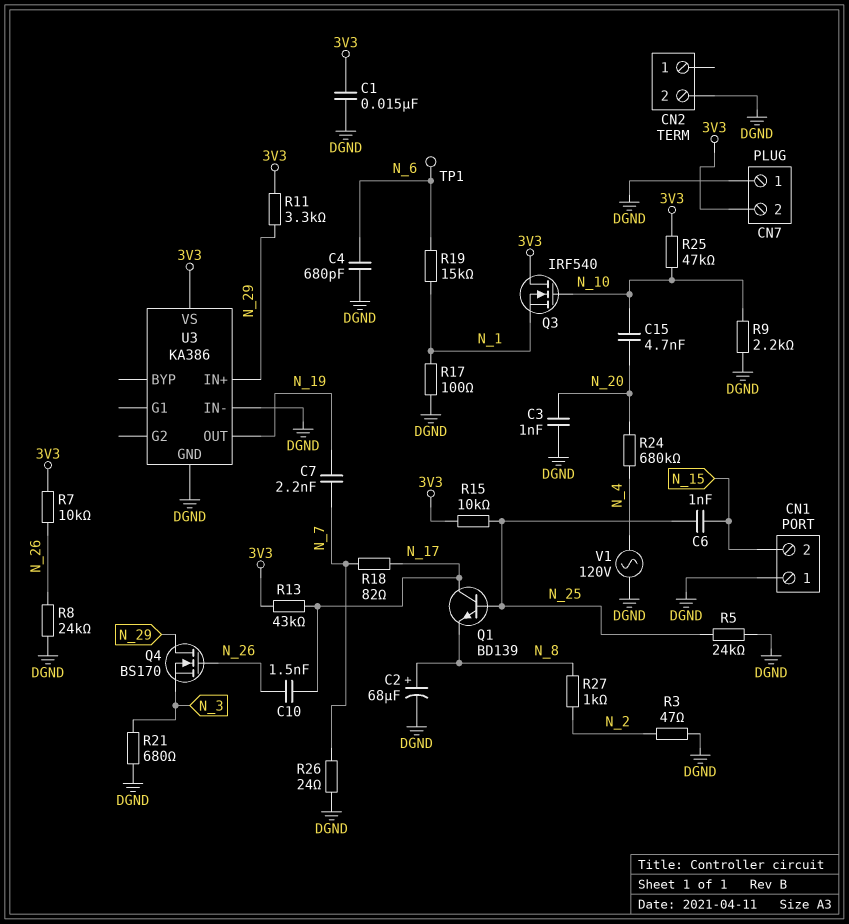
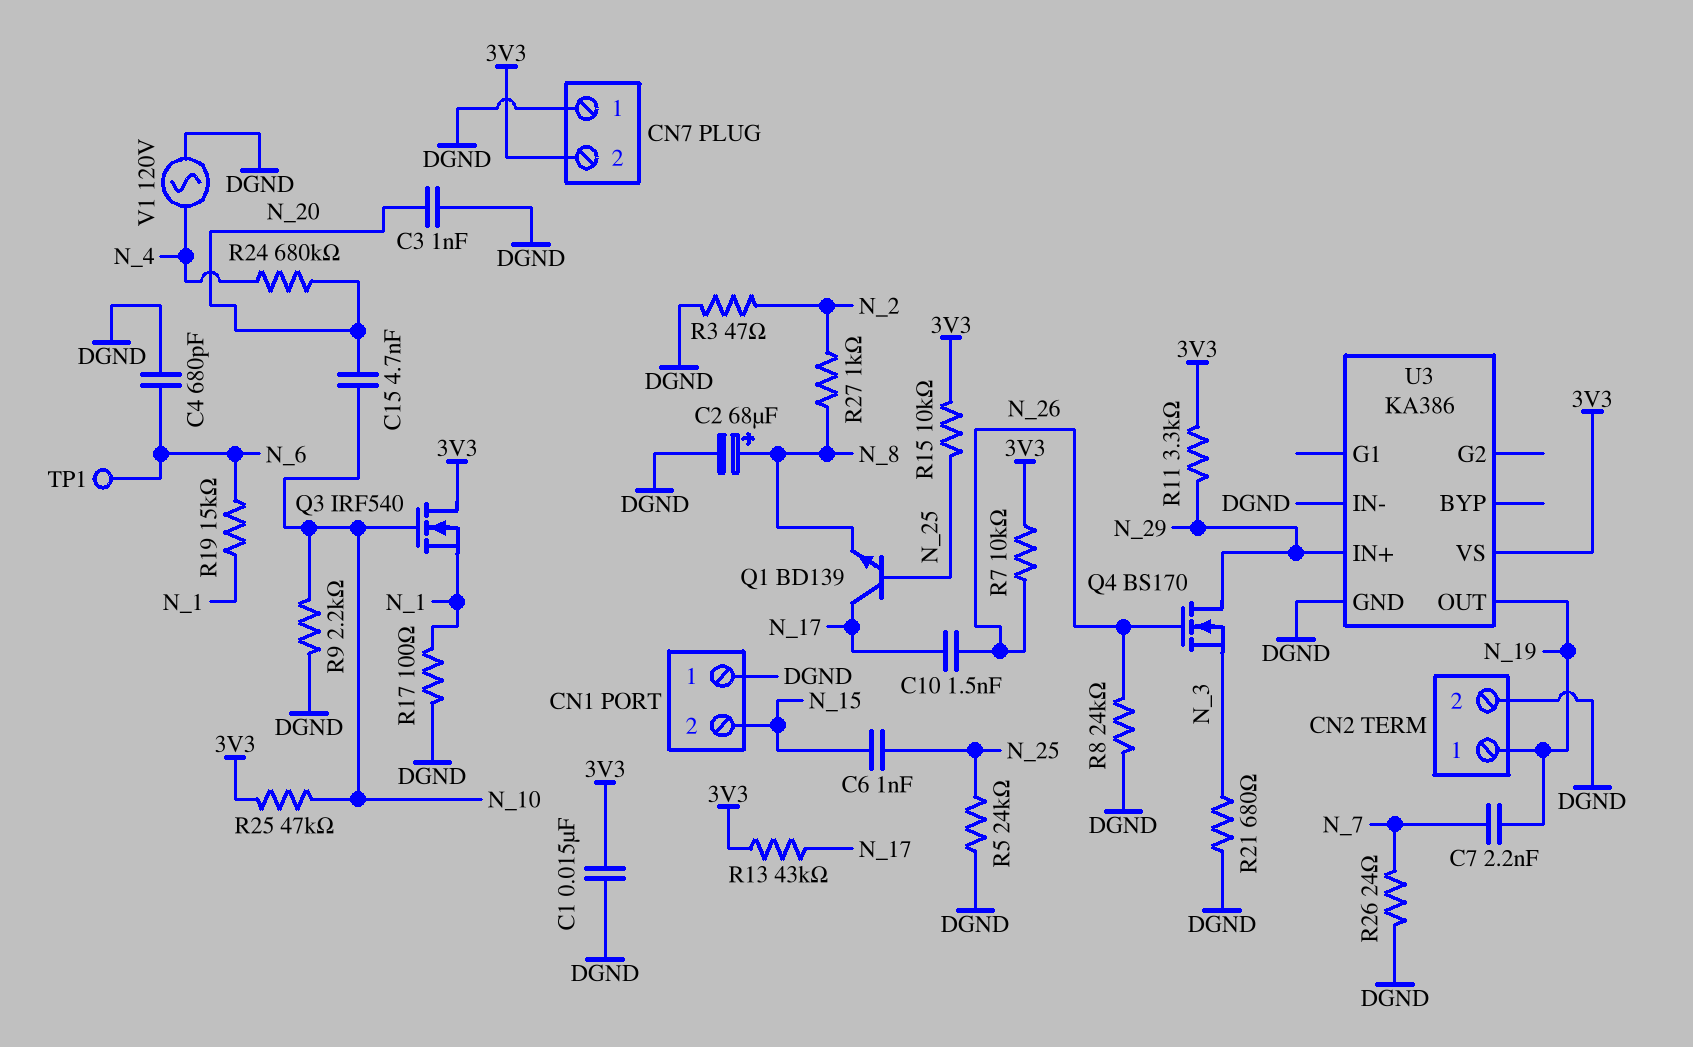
CN2 pin 1: none -> N_19
R18: 82 (N_7, N_17) -> none

